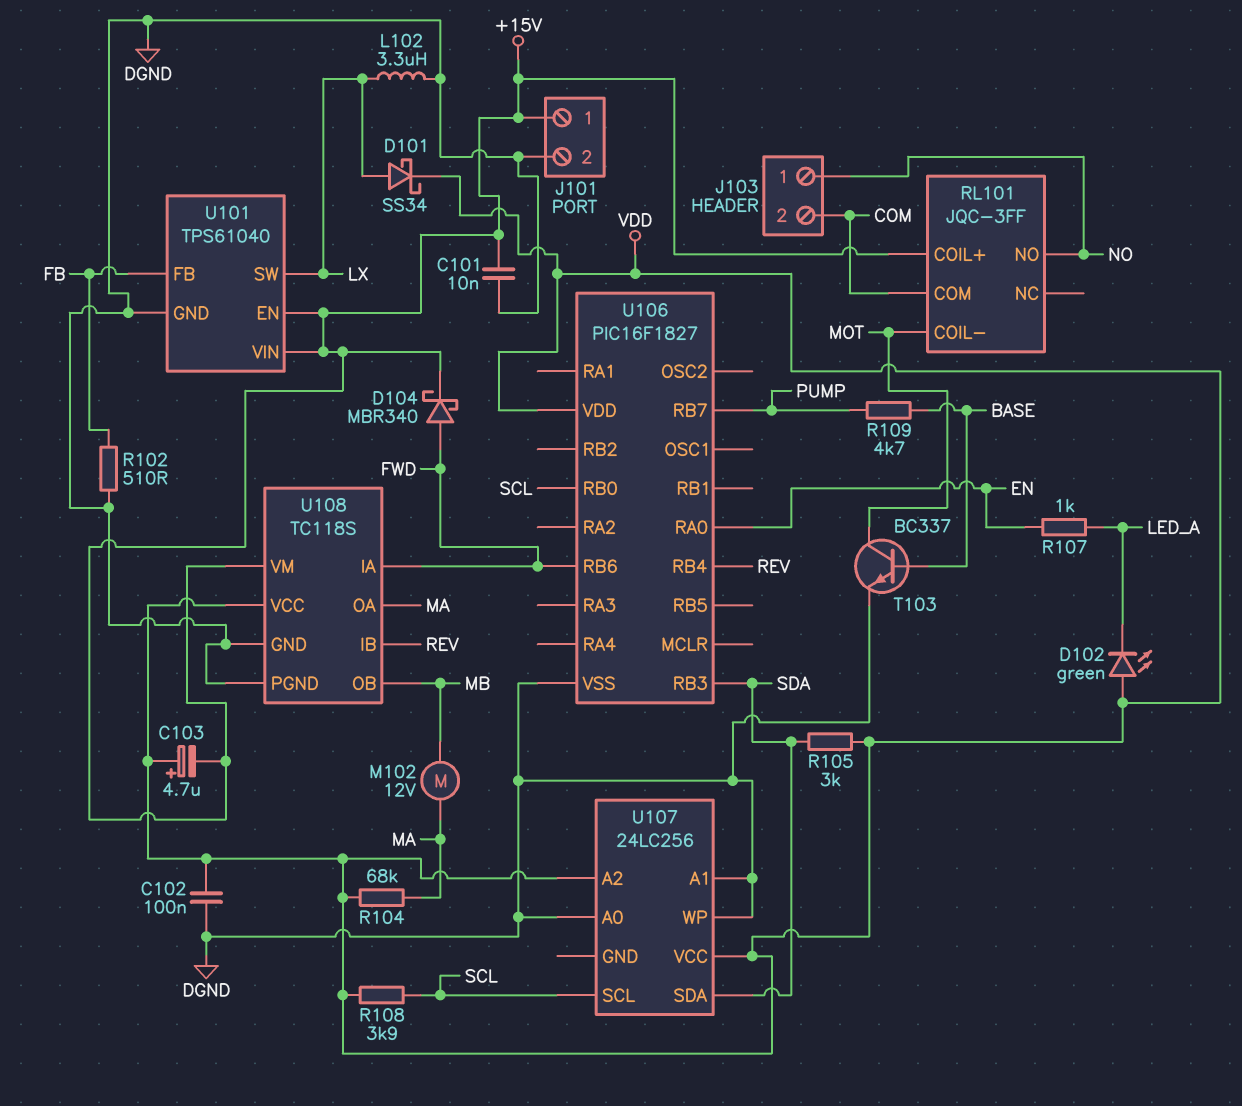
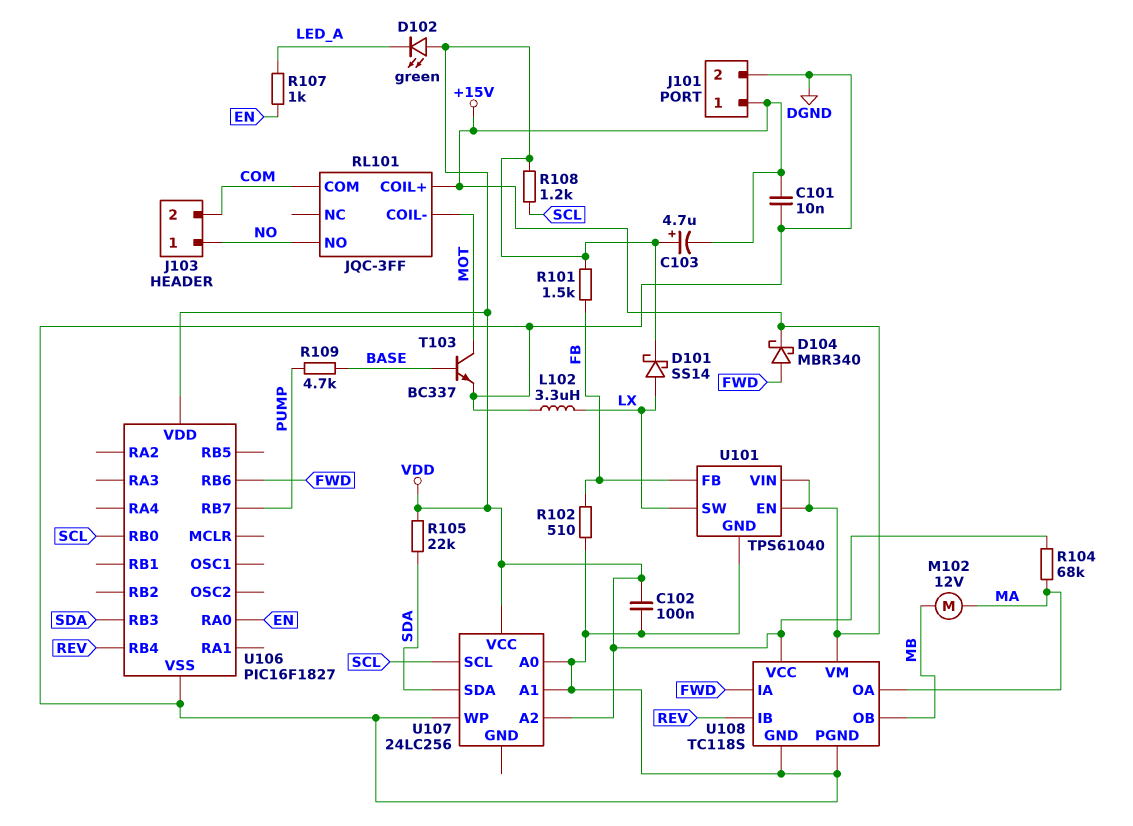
D101: schottky SS34 (A LX, K VDD) -> schottky SS14 (A LX, K VDD)
R101: none -> 1.5k (FB, VDD)
R105: 3k (SDA, VDD) -> 22k (SDA, VDD)
R108: 3.9k (SCL, VDD) -> 1.2k (SCL, VDD)

